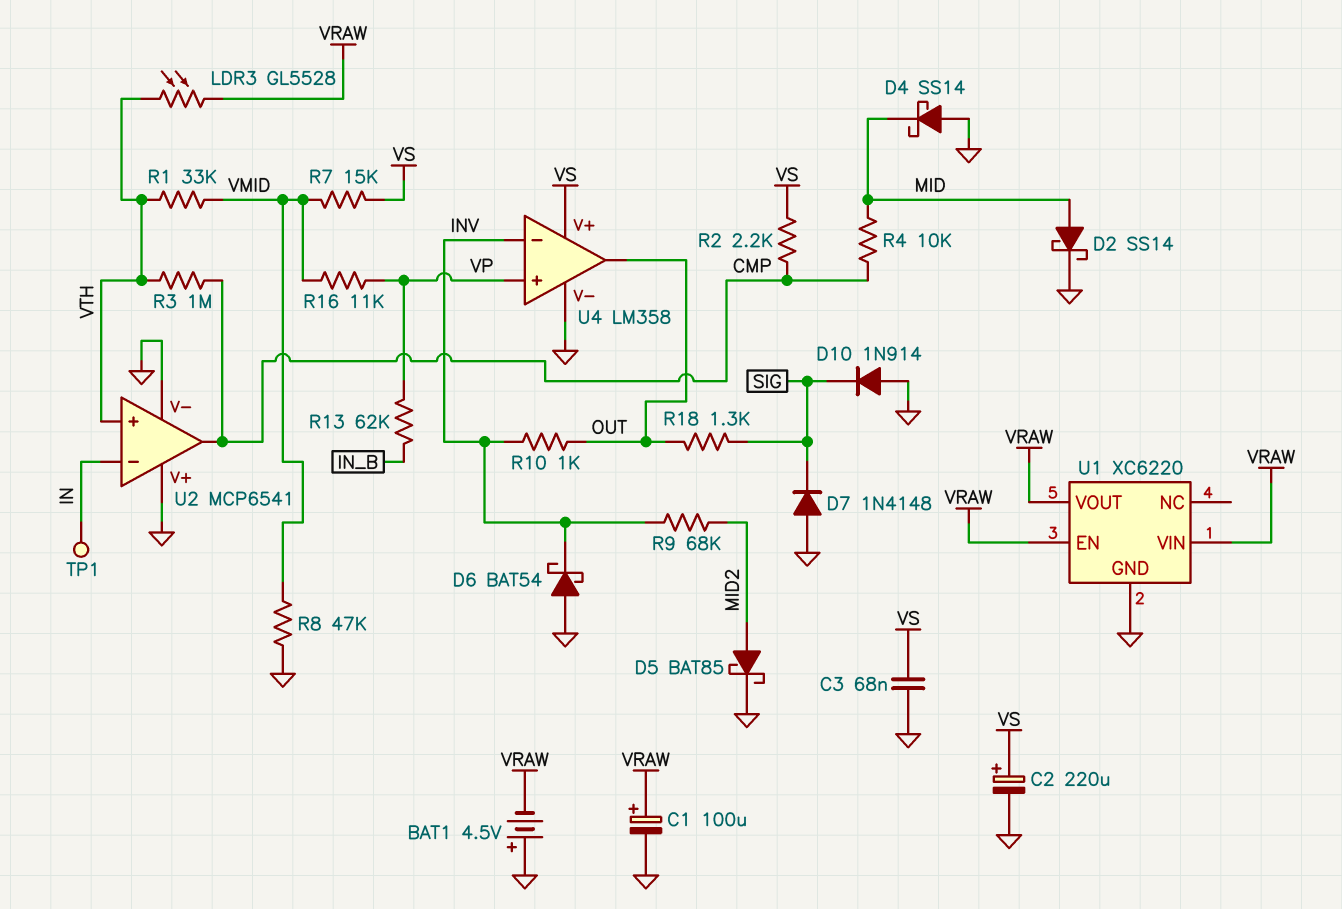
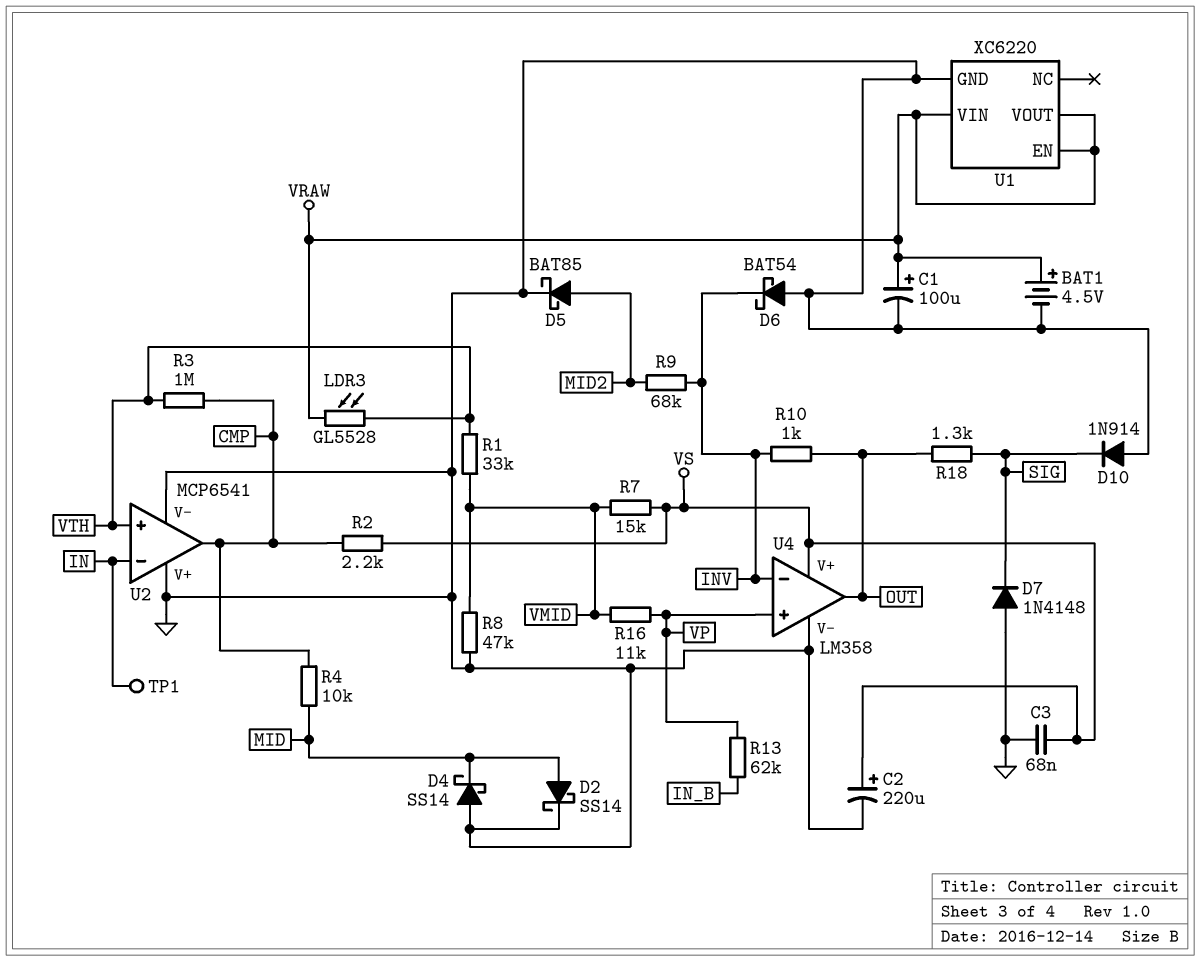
BAT1: 4.5V (plus GND, minus VRAW) -> 4.5V (plus VRAW, minus GND)

